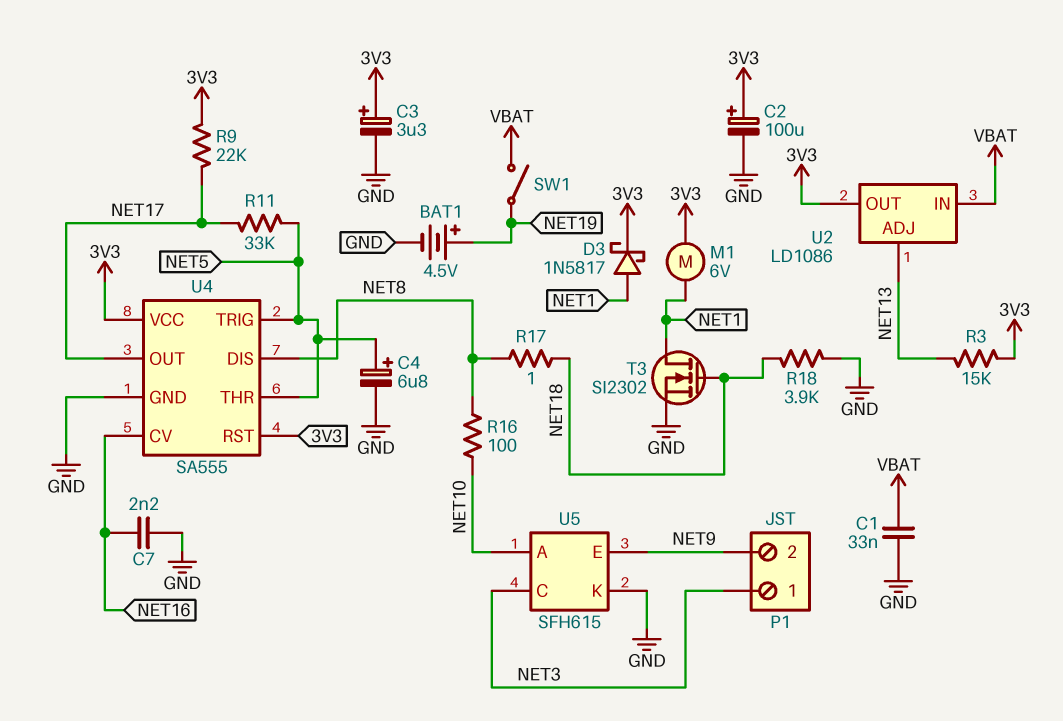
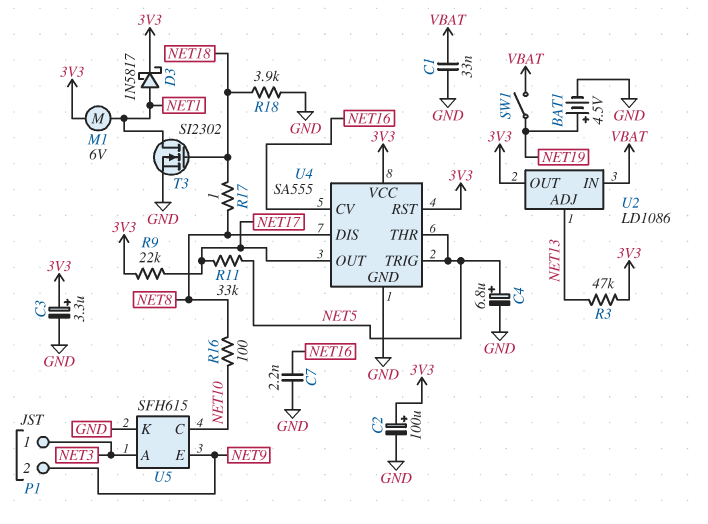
R3: 15k (3V3, NET13) -> 47k (3V3, NET13)
U5 pin A: NET10 -> NET3
U5 pin C: NET3 -> NET10

